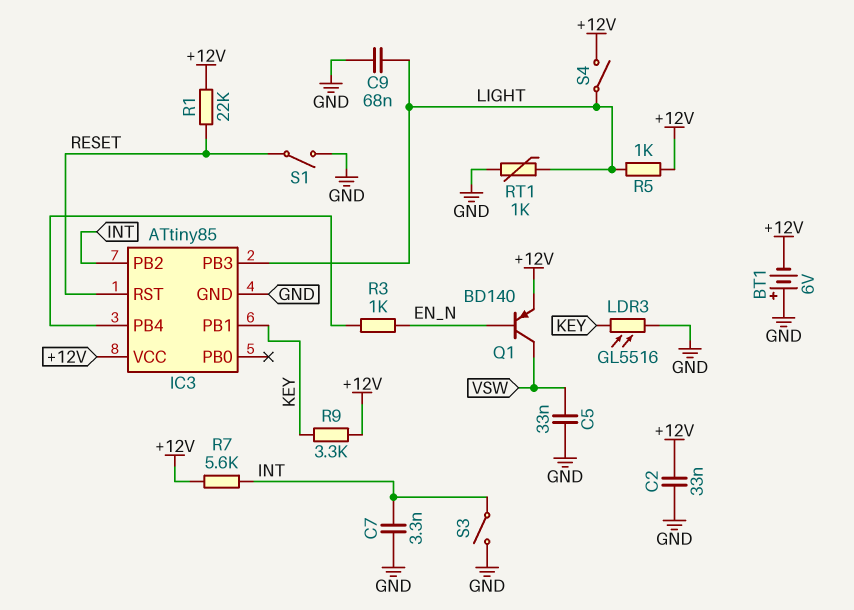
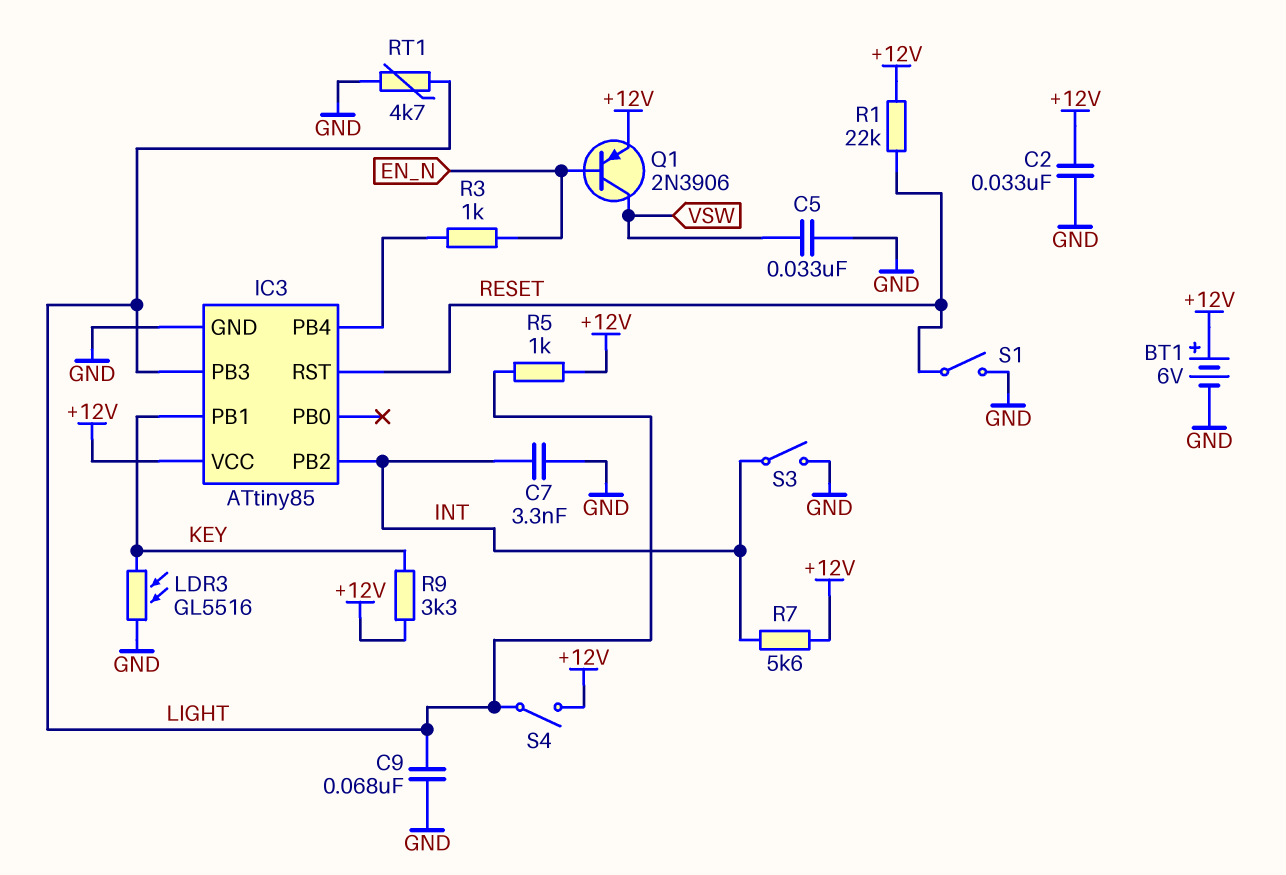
BT1: 6V (plus GND, minus +12V) -> 6V (plus +12V, minus GND)
Q1: PNP BD140 (B EN_N, C VSW, E +12V) -> PNP 2N3906 (B EN_N, C VSW, E +12V)
RT1: 1k (GND, LIGHT) -> 4.7k (GND, LIGHT)

